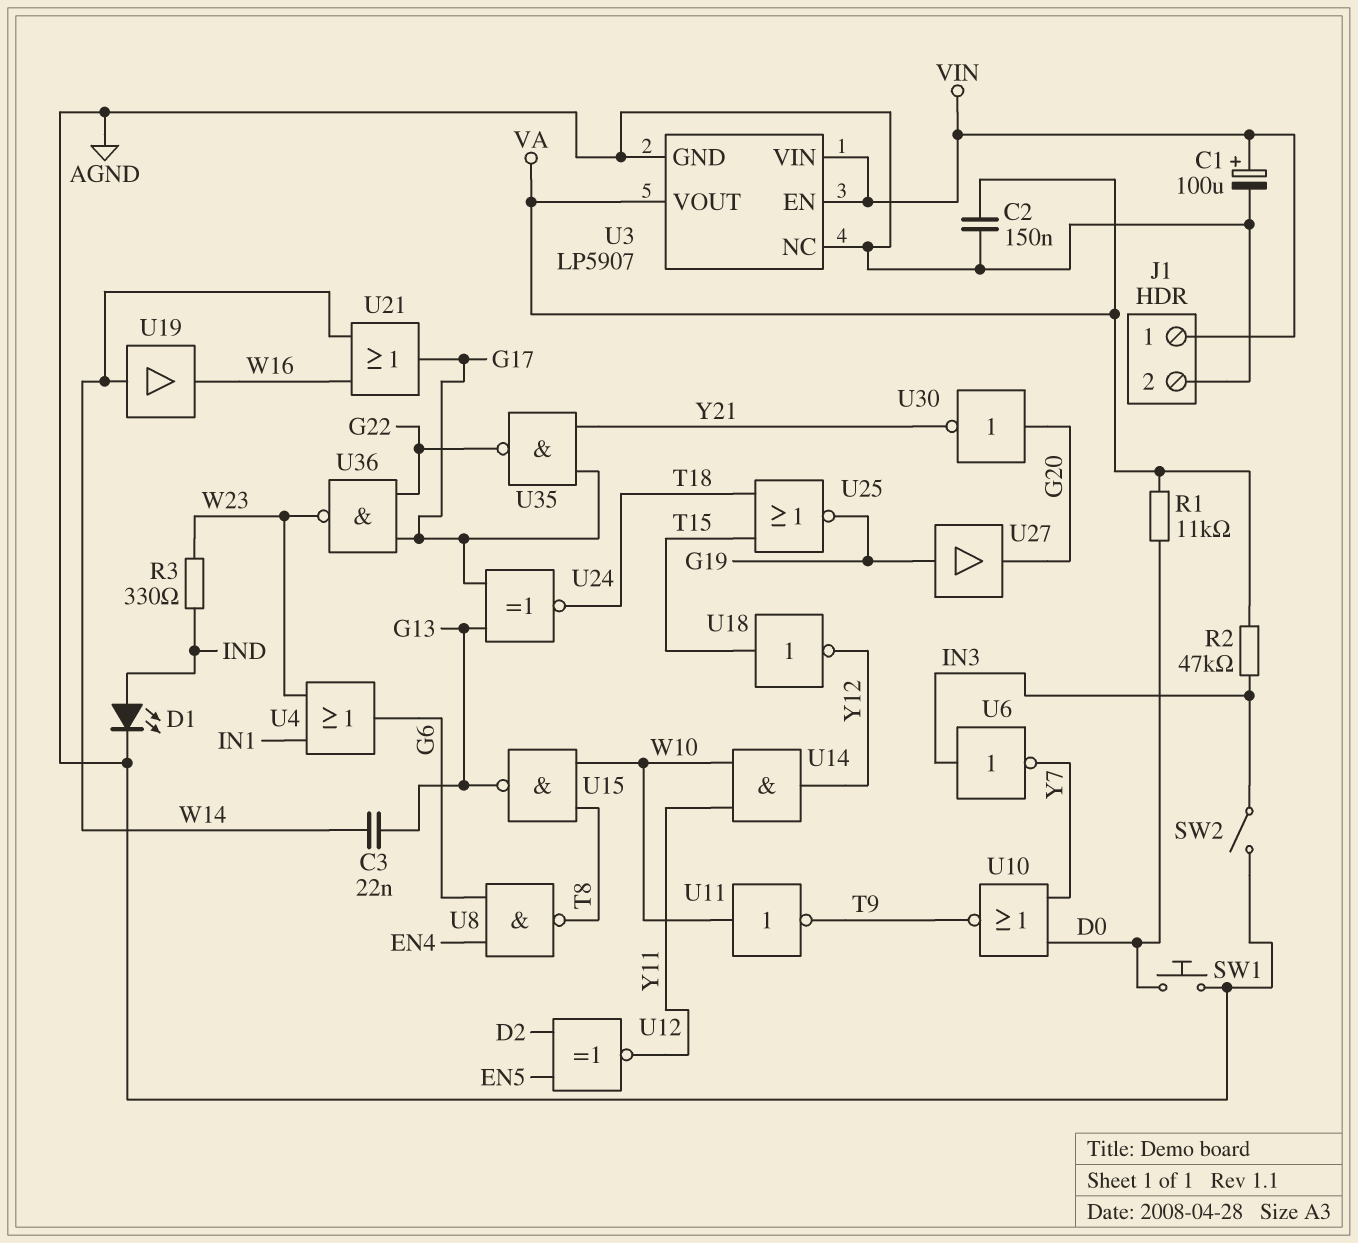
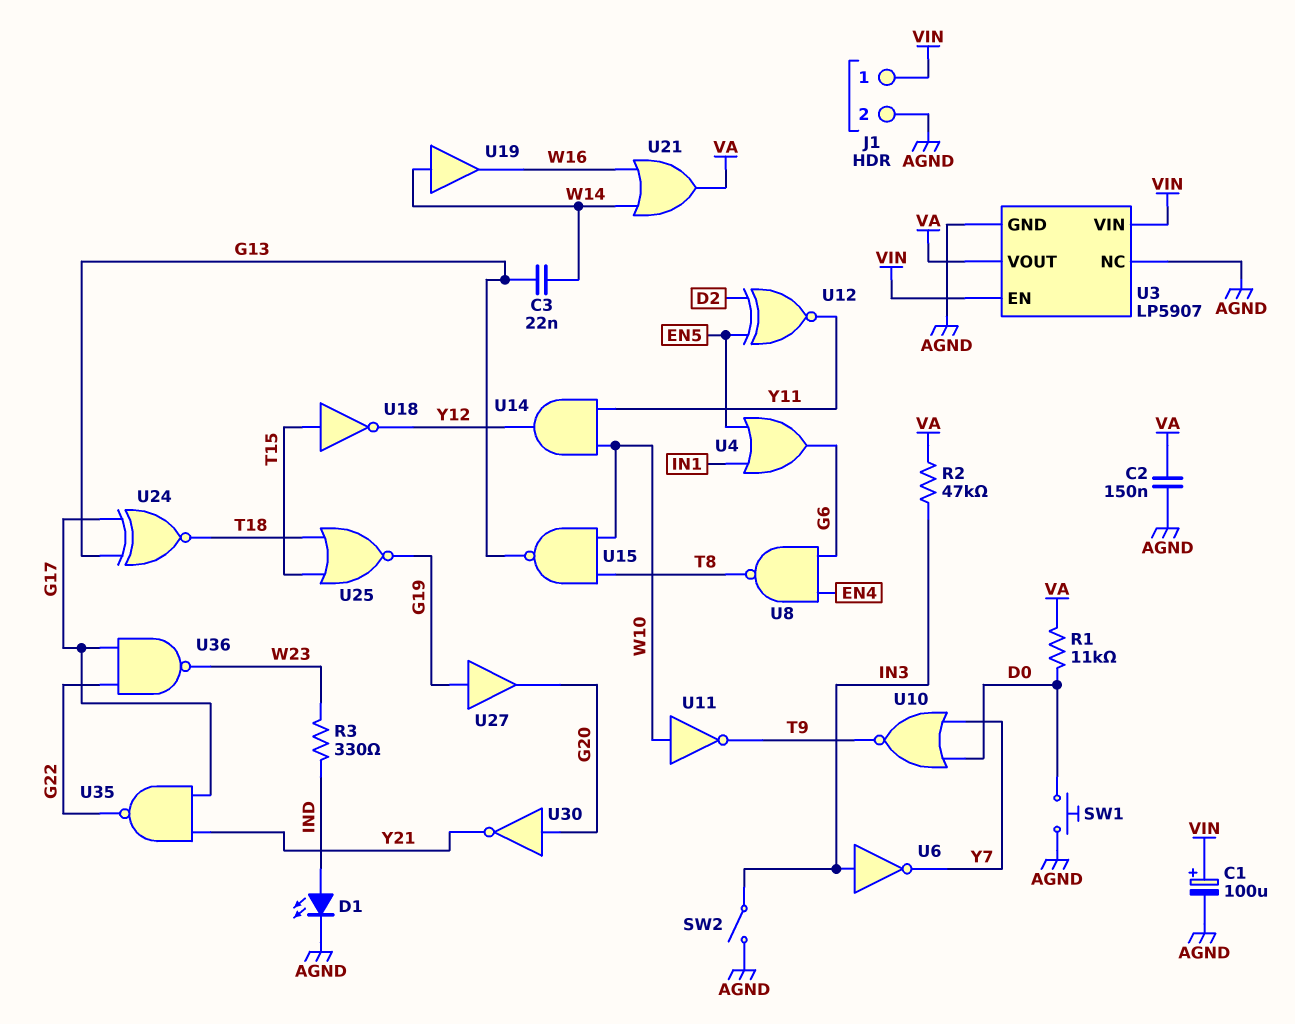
U4: OR (in IN1, in W23, out G6) -> OR (in EN5, in IN1, out G6)
U21: OR (in W14, in W16, out G17) -> OR (in W14, in W16, out VA)

